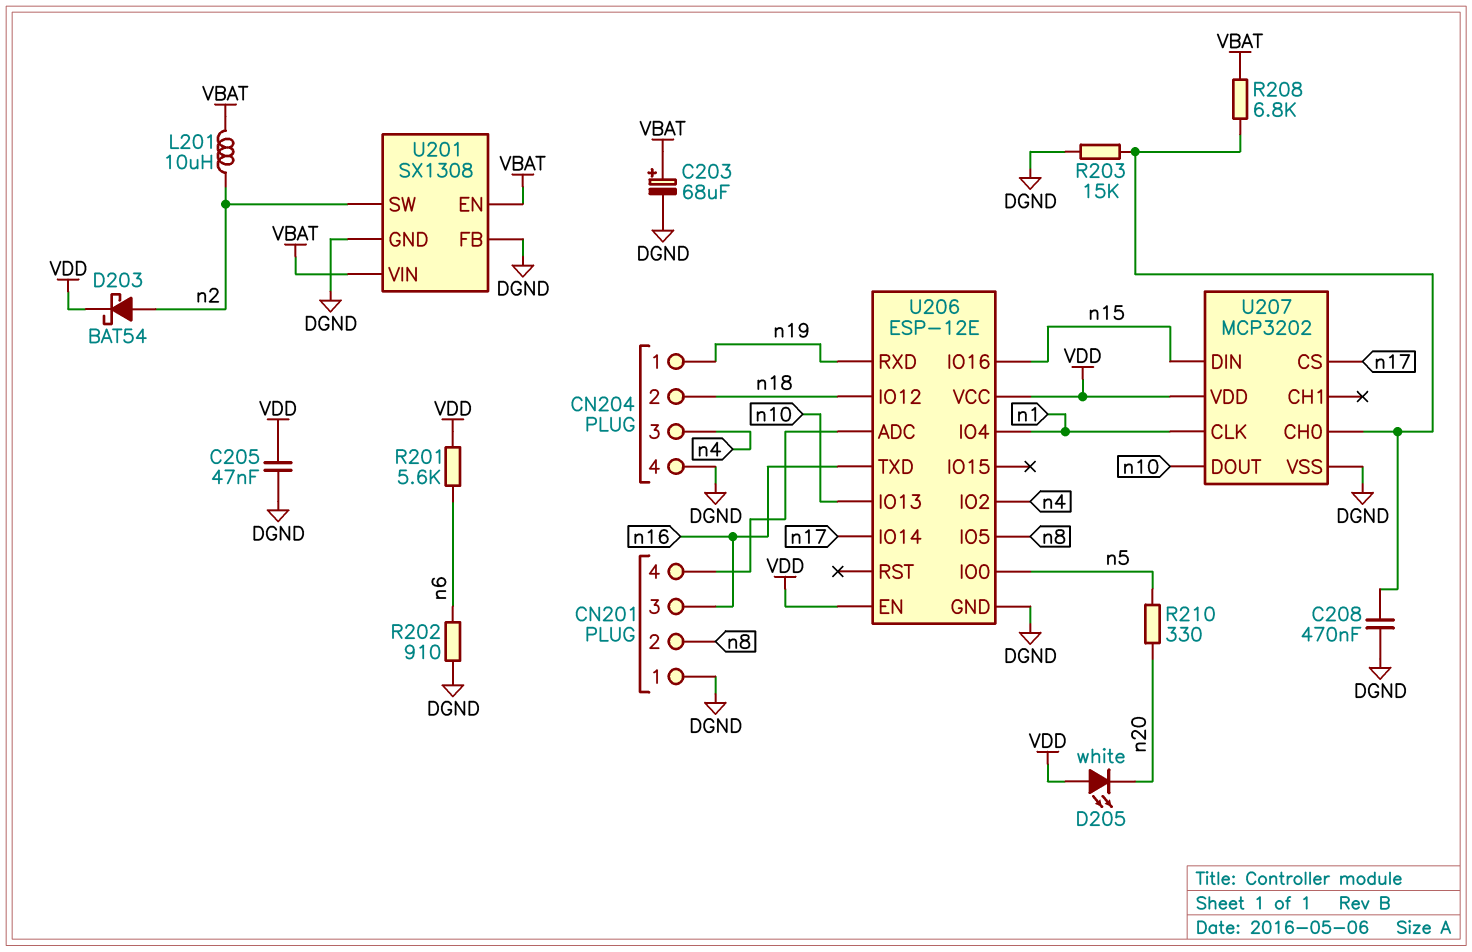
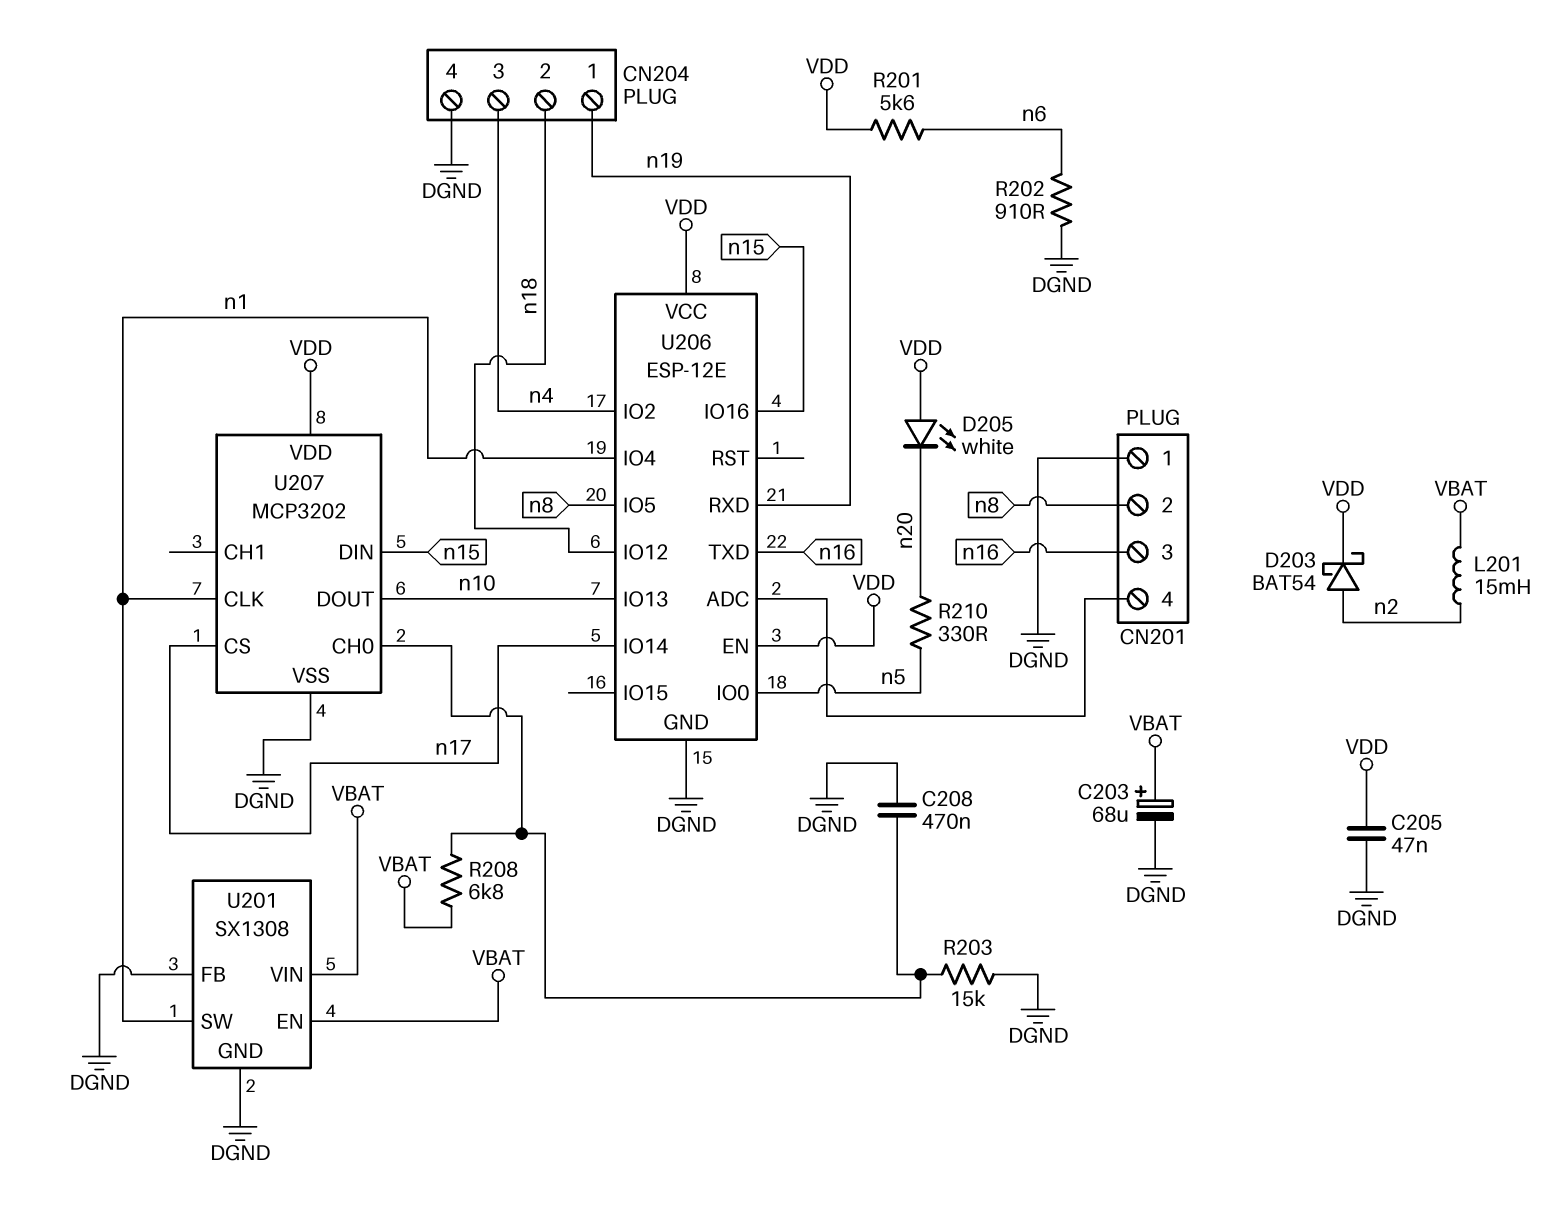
L201: 10uH (VBAT, n2) -> 15mH (VBAT, n2)
U201 pin SW: n2 -> n1

